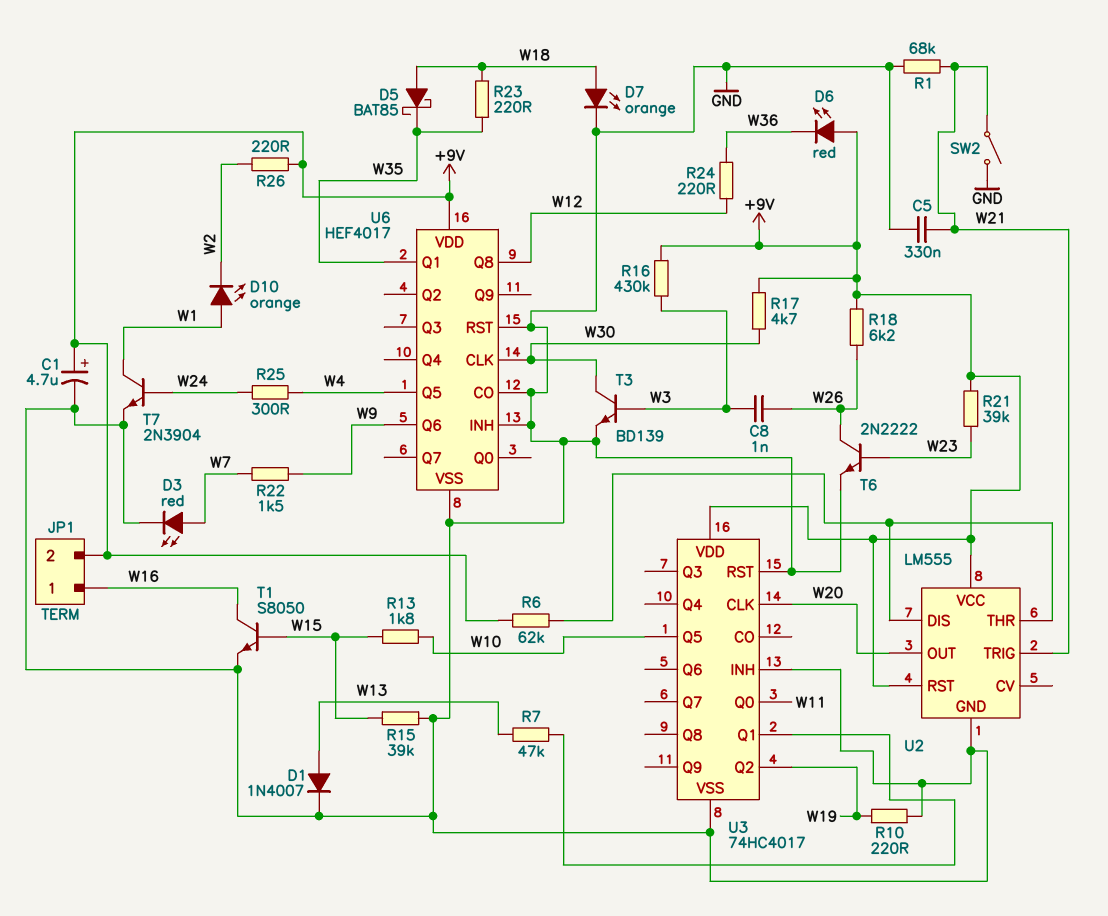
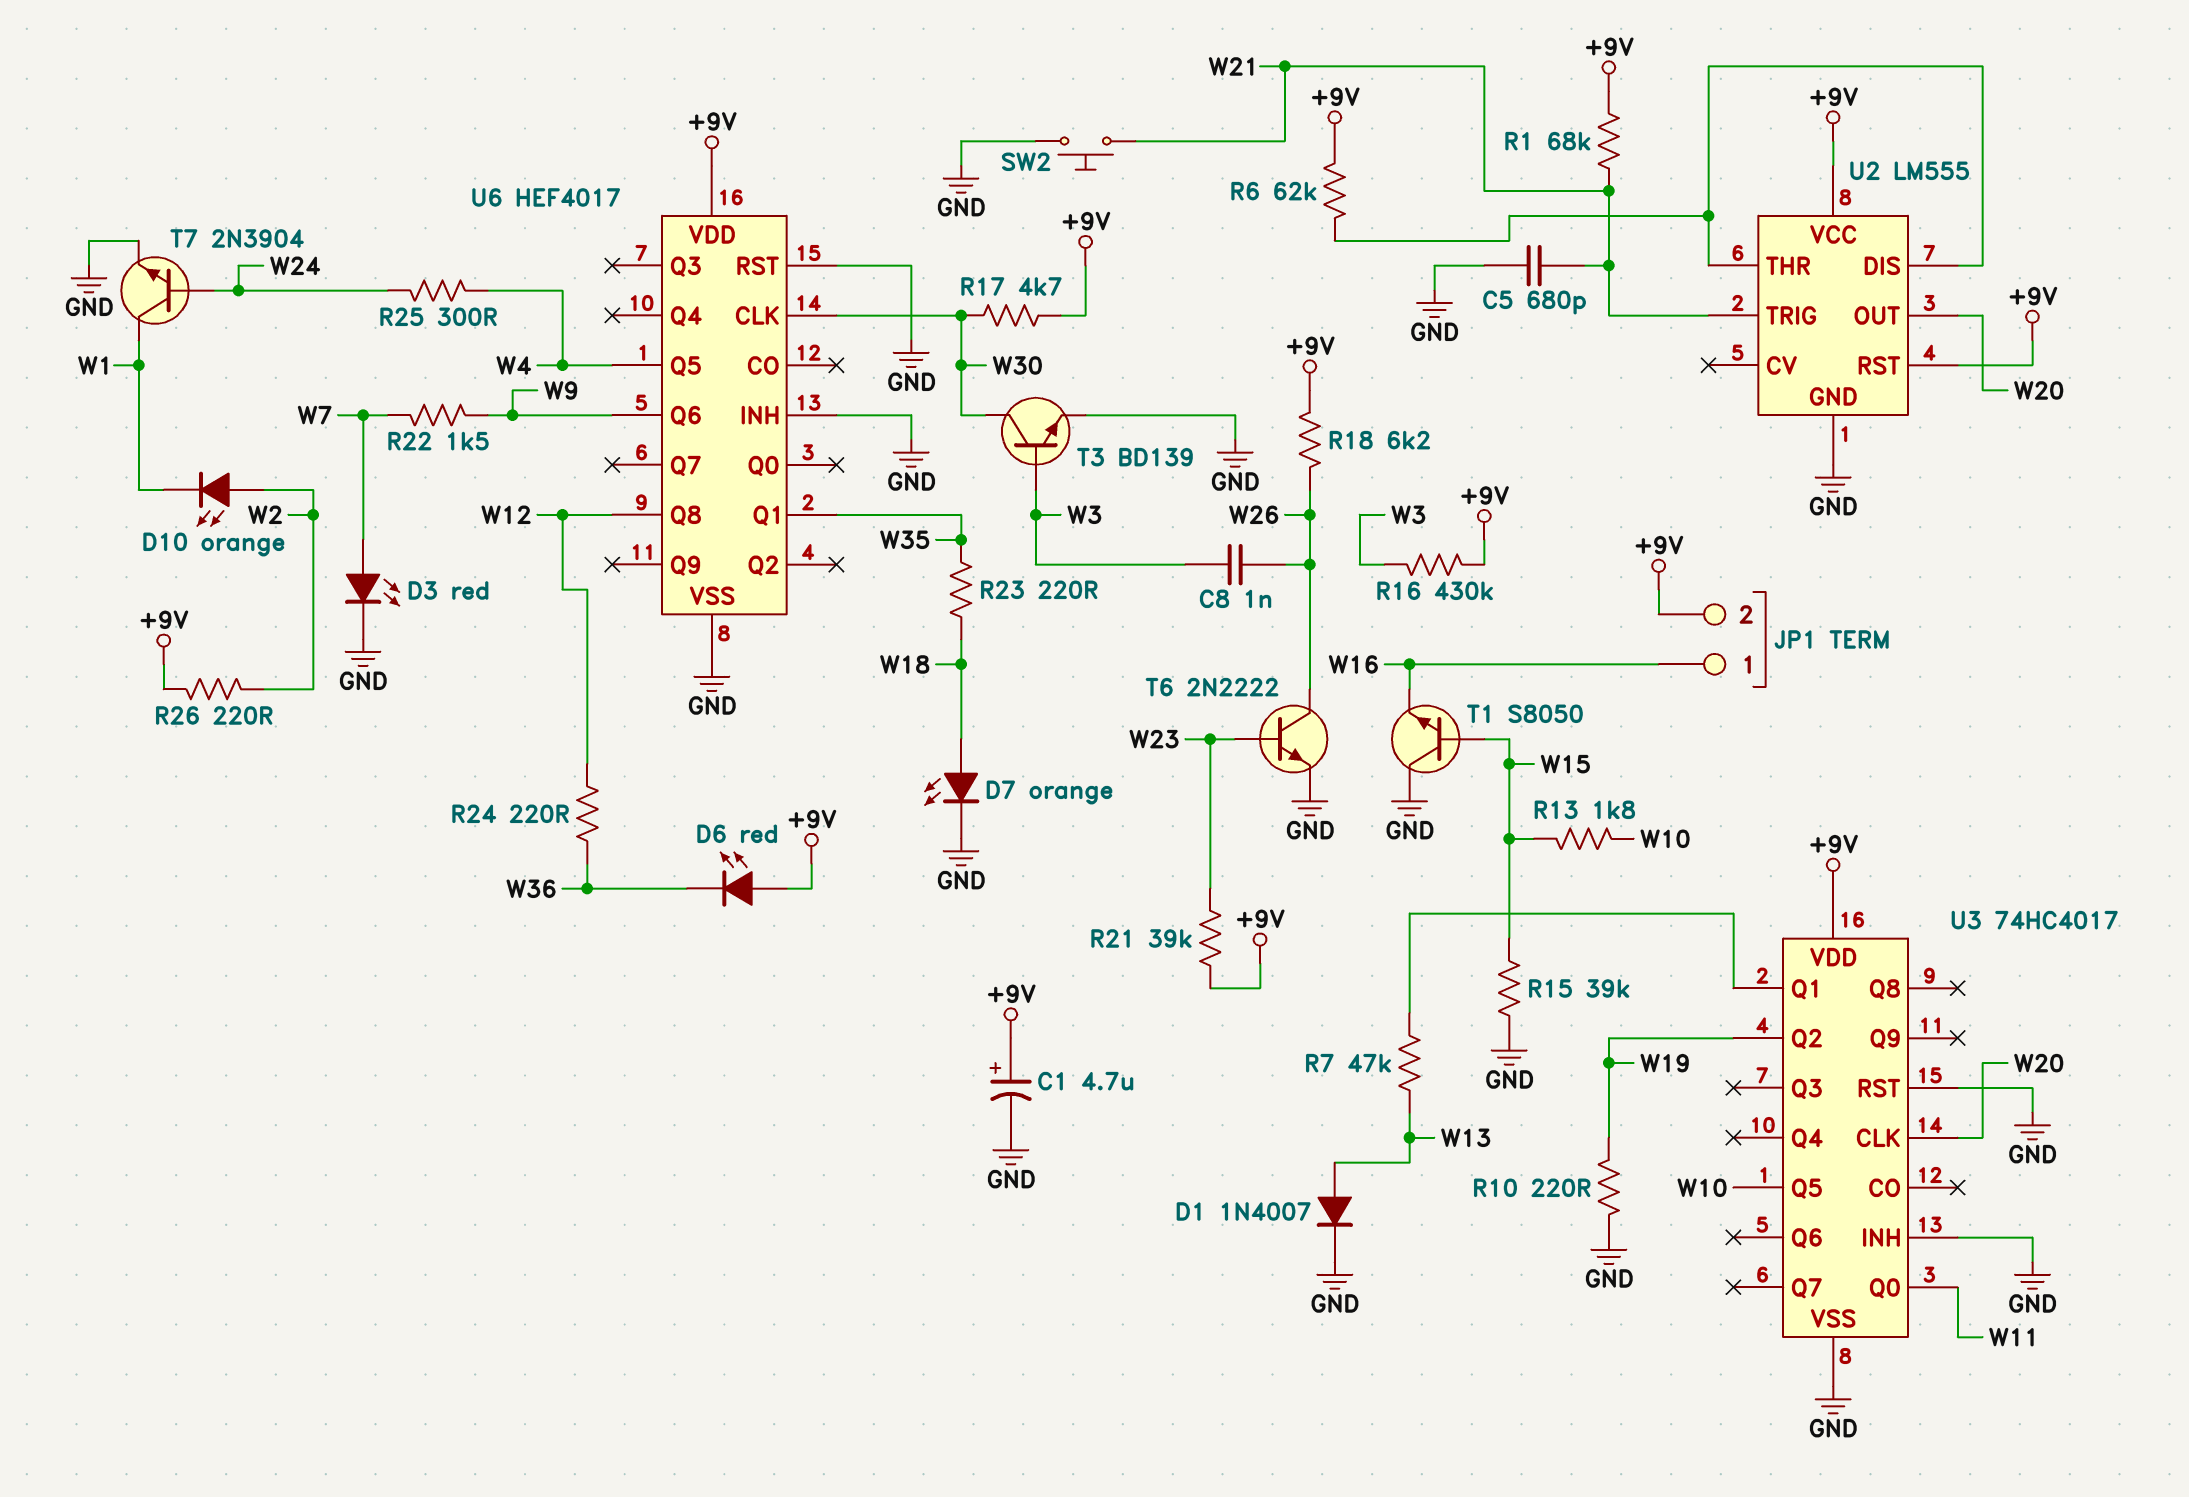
C5: 330nF (GND, W21) -> 680pF (GND, W21)
D5: schottky BAT85 (A W18, K W35) -> none
D10: LED orange (A W1, K W2) -> LED orange (A W2, K W1)
R1: 68k (GND, W21) -> 68k (+9V, W21)
SW2: switch (GND, W21) -> button (GND, W21)
T1: NPN S8050 (B W15, C W16, E GND) -> NPN S8050 (B W15, C GND, E W16)
U6 pin CO: GND -> none

